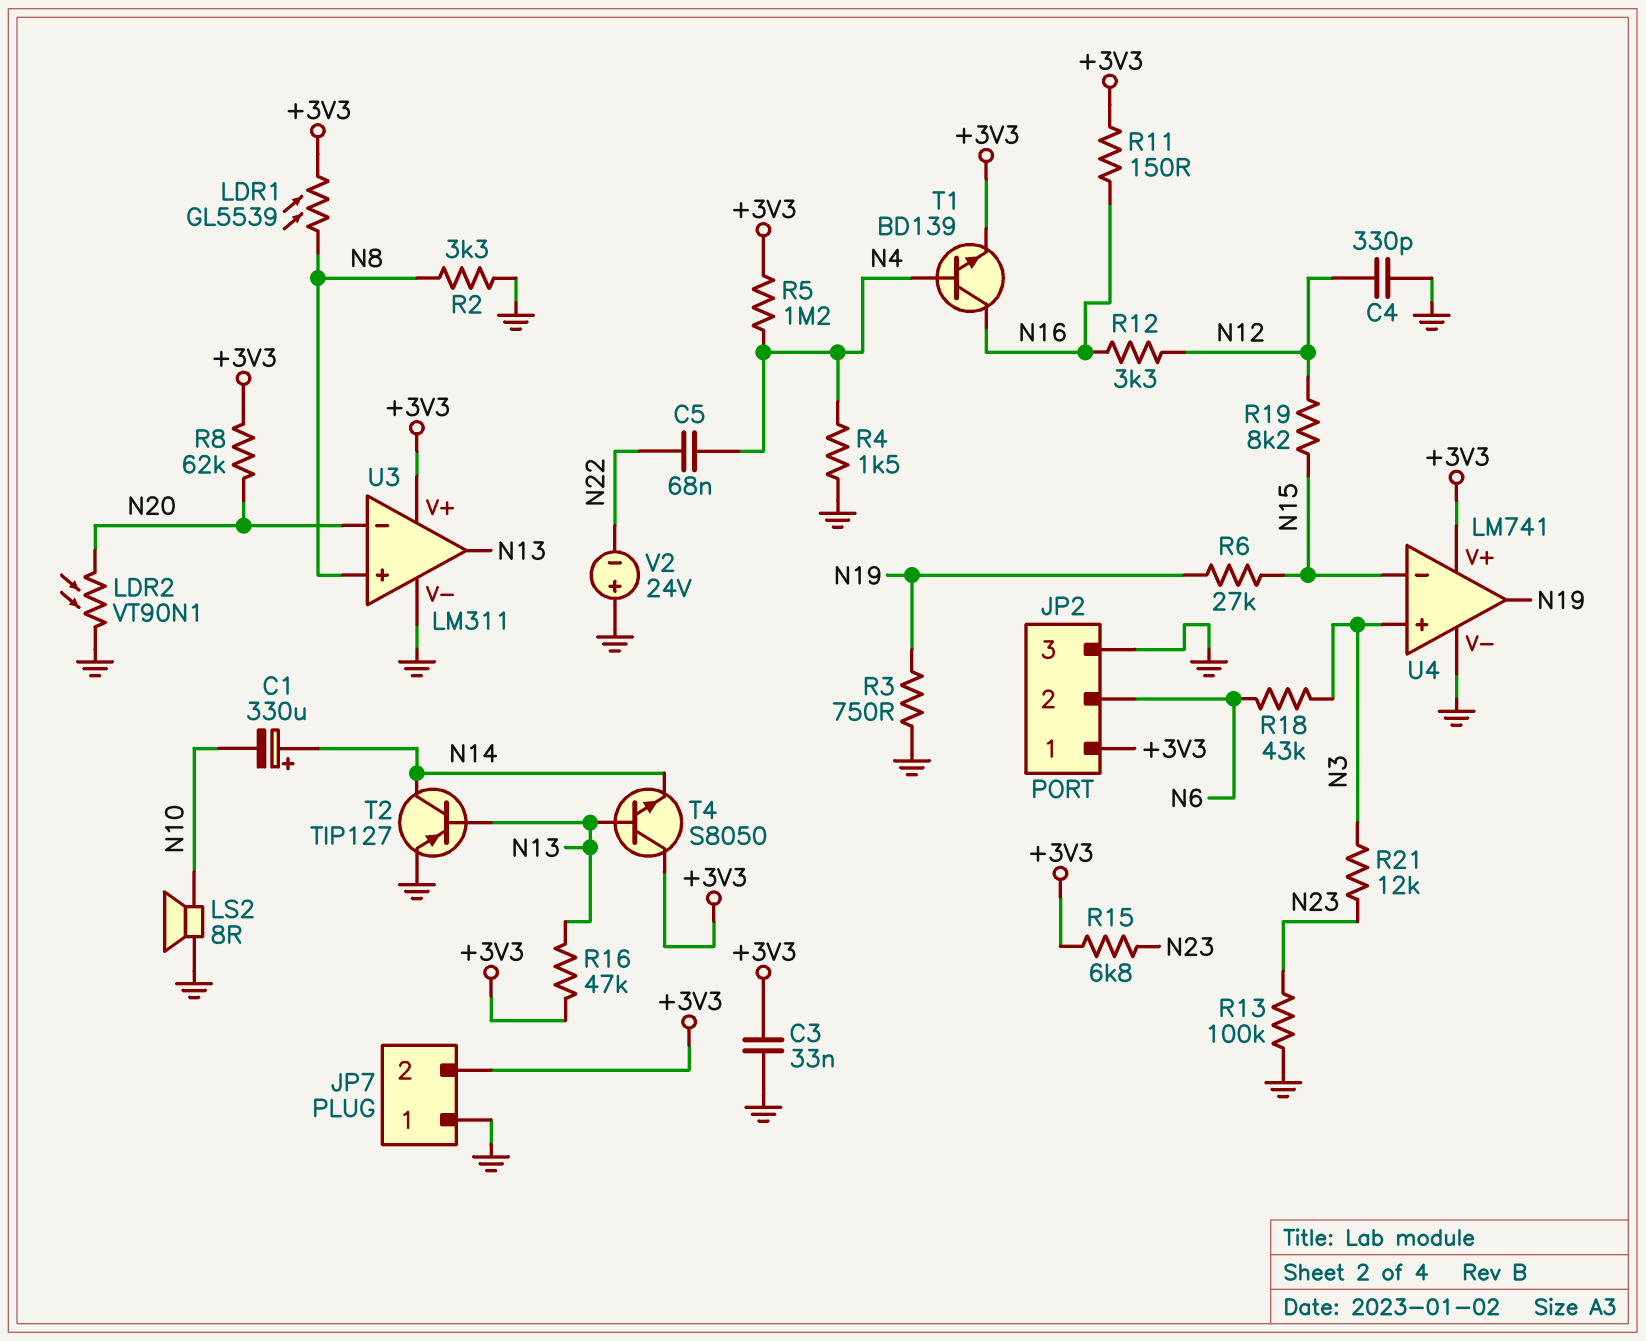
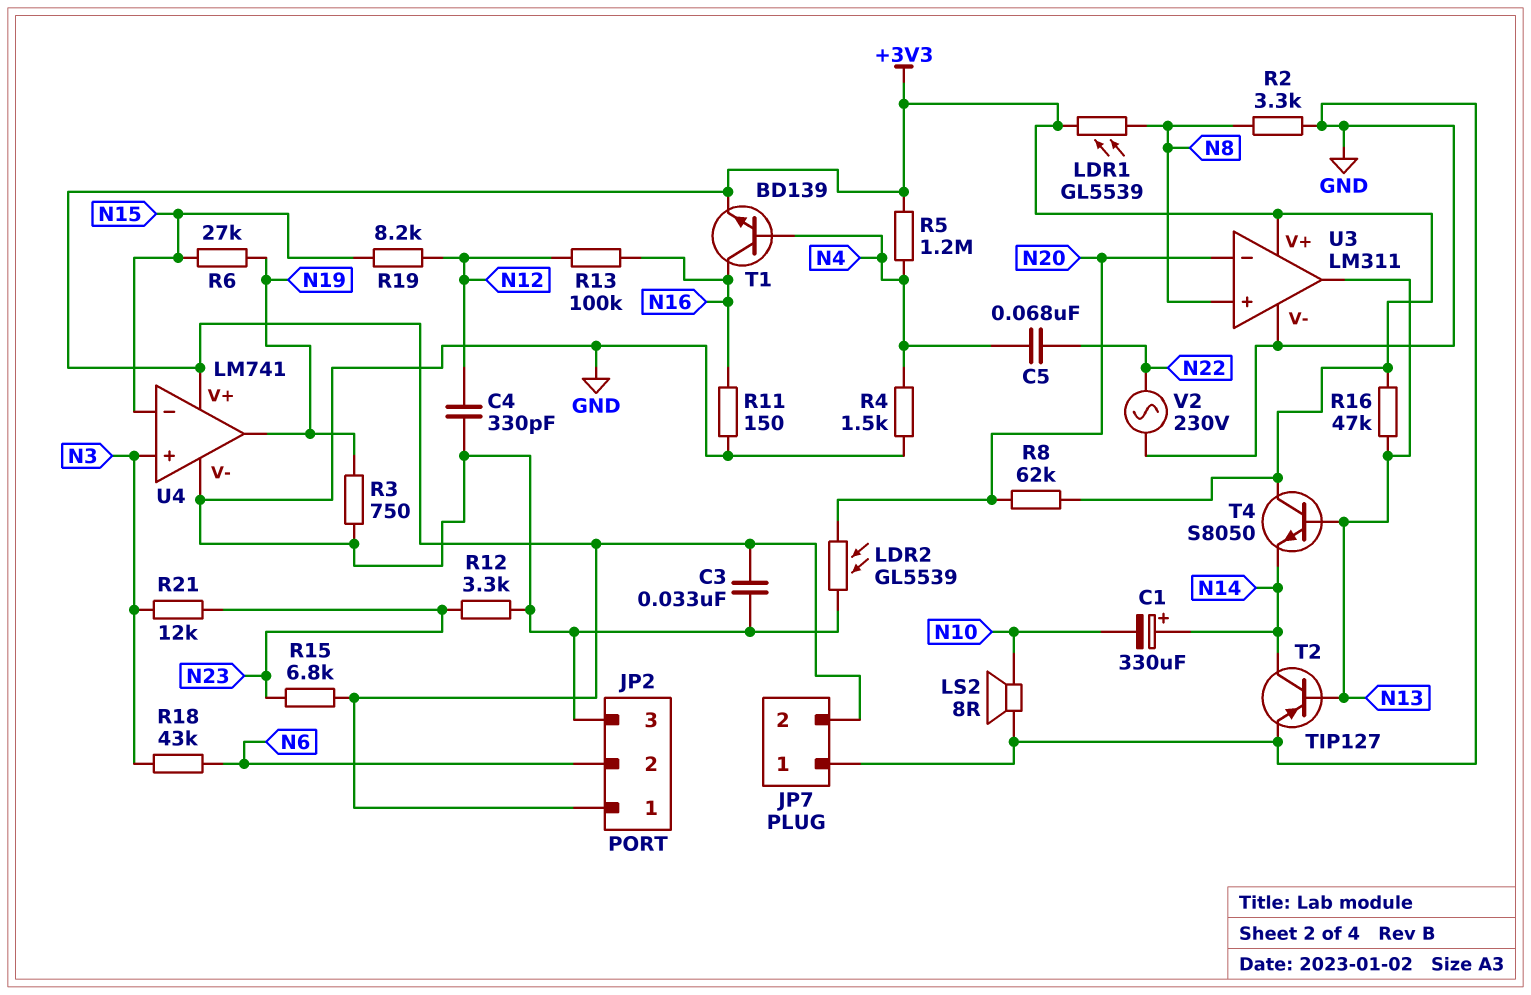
LDR2: VT90N1 (GND, N20) -> GL5539 (GND, N20)
R11: 150 (+3V3, N16) -> 150 (GND, N16)
R12: 3.3k (N12, N16) -> 3.3k (GND, N23)
R13: 100k (GND, N23) -> 100k (N12, N16)
V2: 24V (plus GND, minus N22) -> AC 230V (GND, N22)

